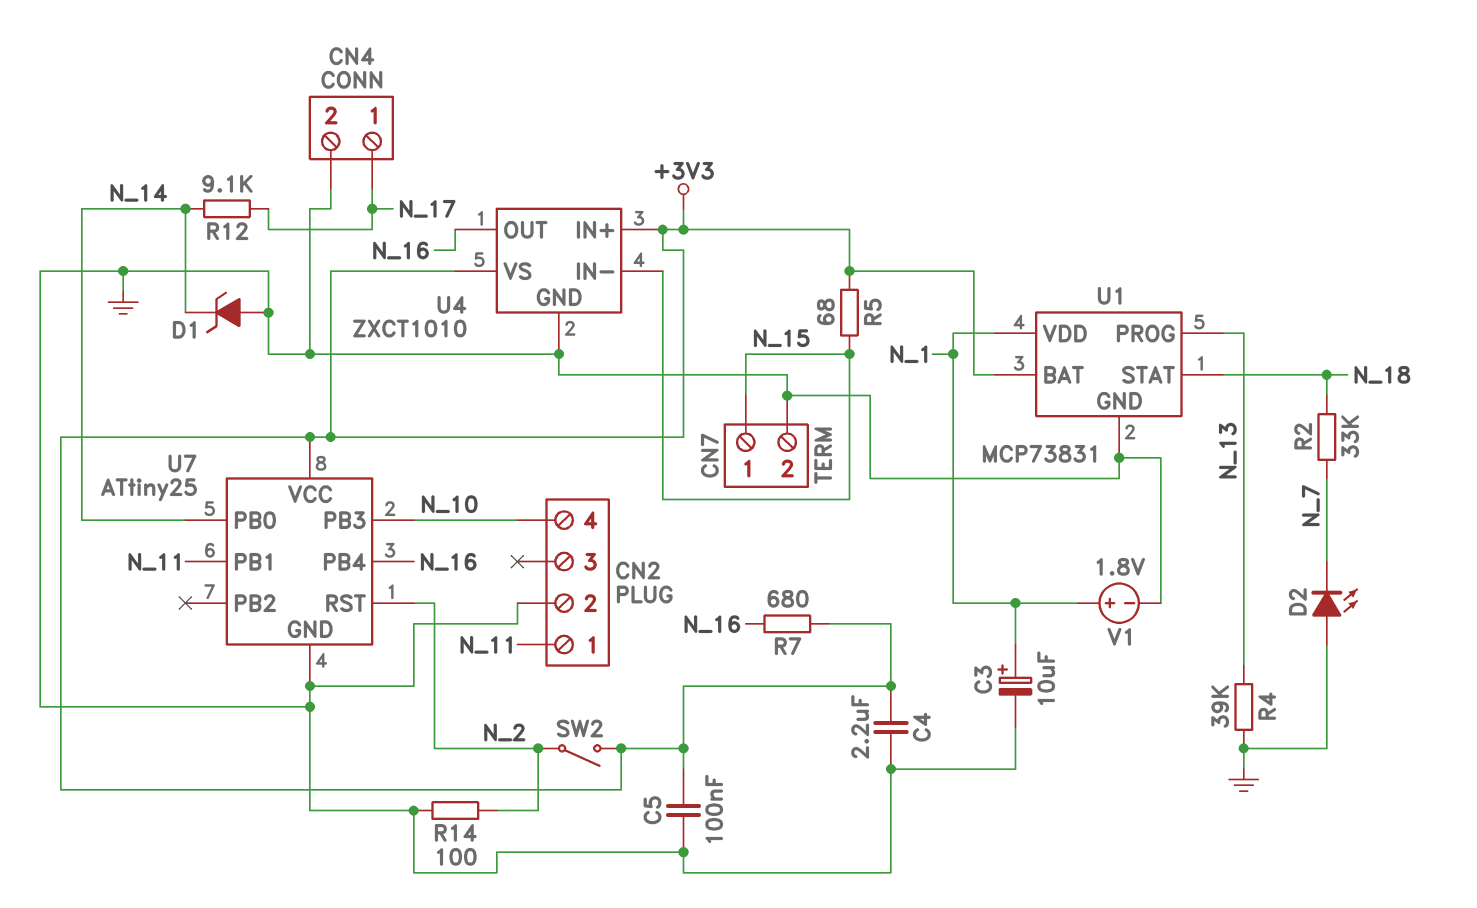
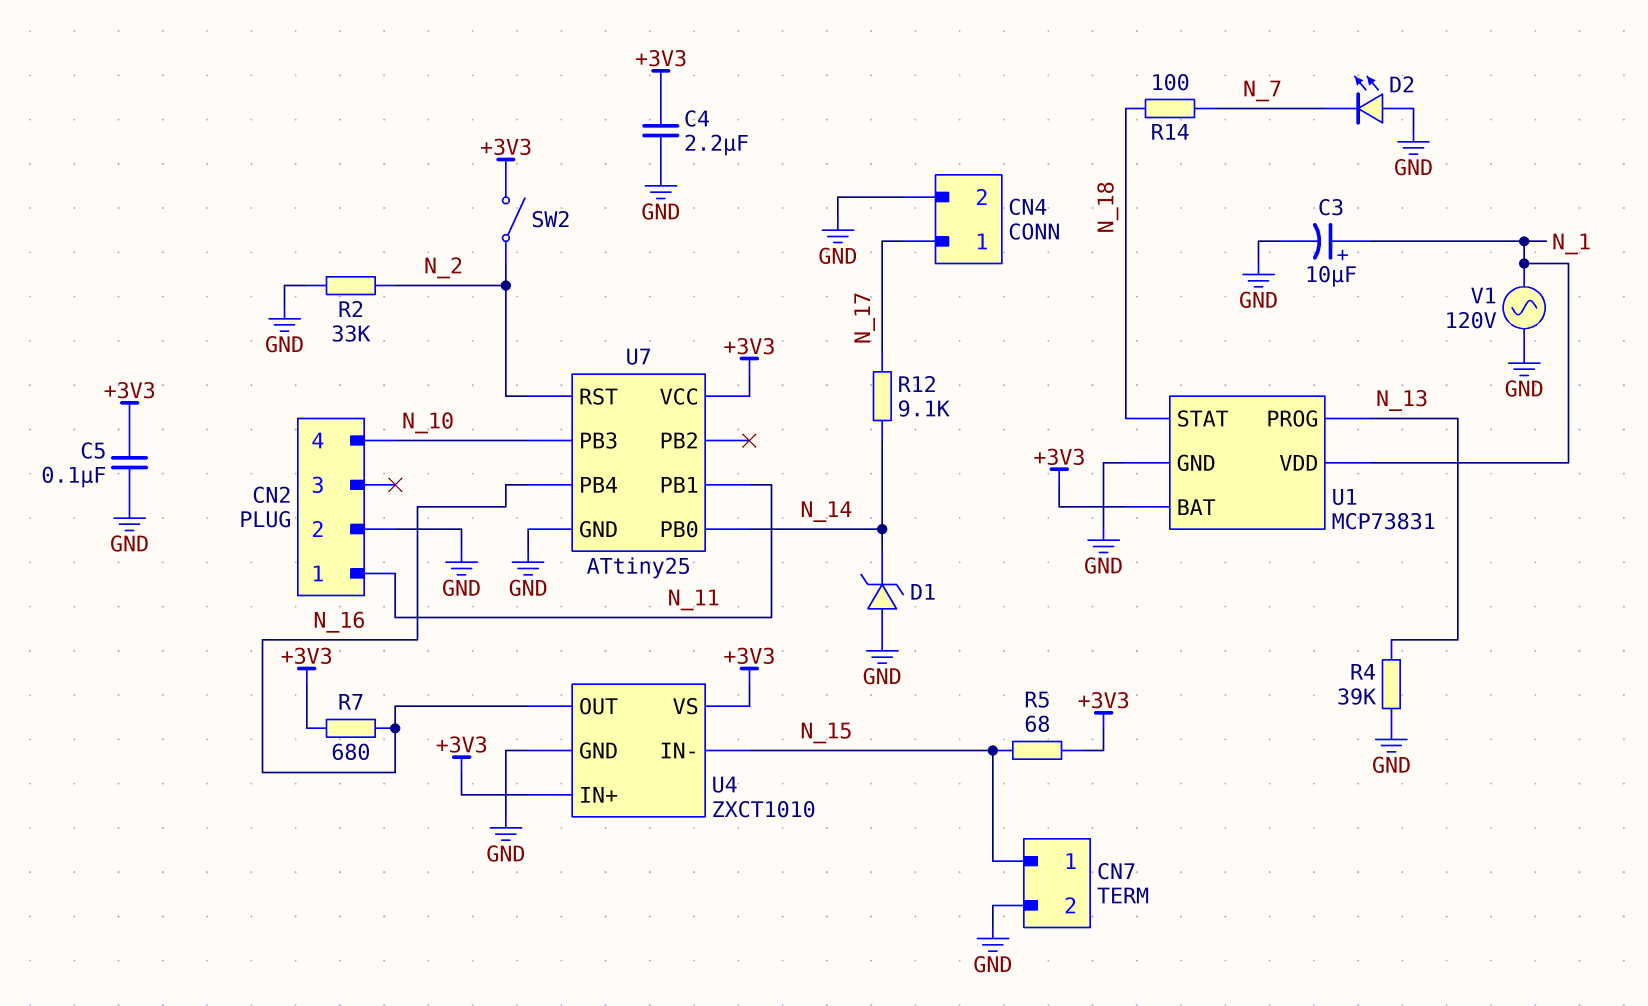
R2: 33k (N_7, N_18) -> 33k (GND, N_2)
R14: 100 (GND, N_2) -> 100 (N_7, N_18)
V1: 1.8V (plus N_1, minus GND) -> AC 120V (GND, N_1)

